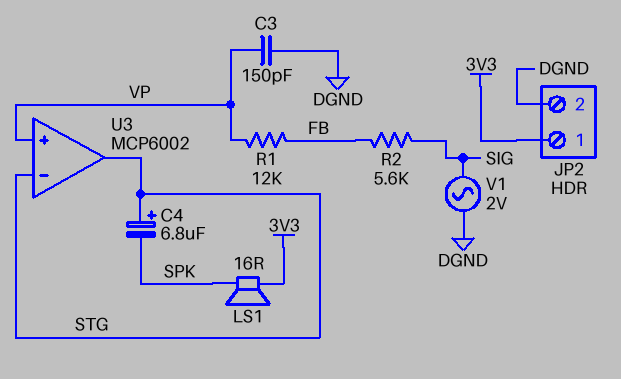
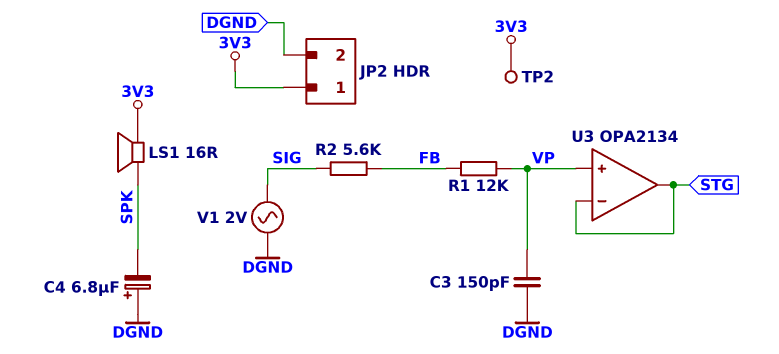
C4: 6.8uF (plus STG, minus SPK) -> 6.8uF (plus DGND, minus SPK)
TP2: none -> test point (3V3)
U3: MCP6002 -> OPA2134

